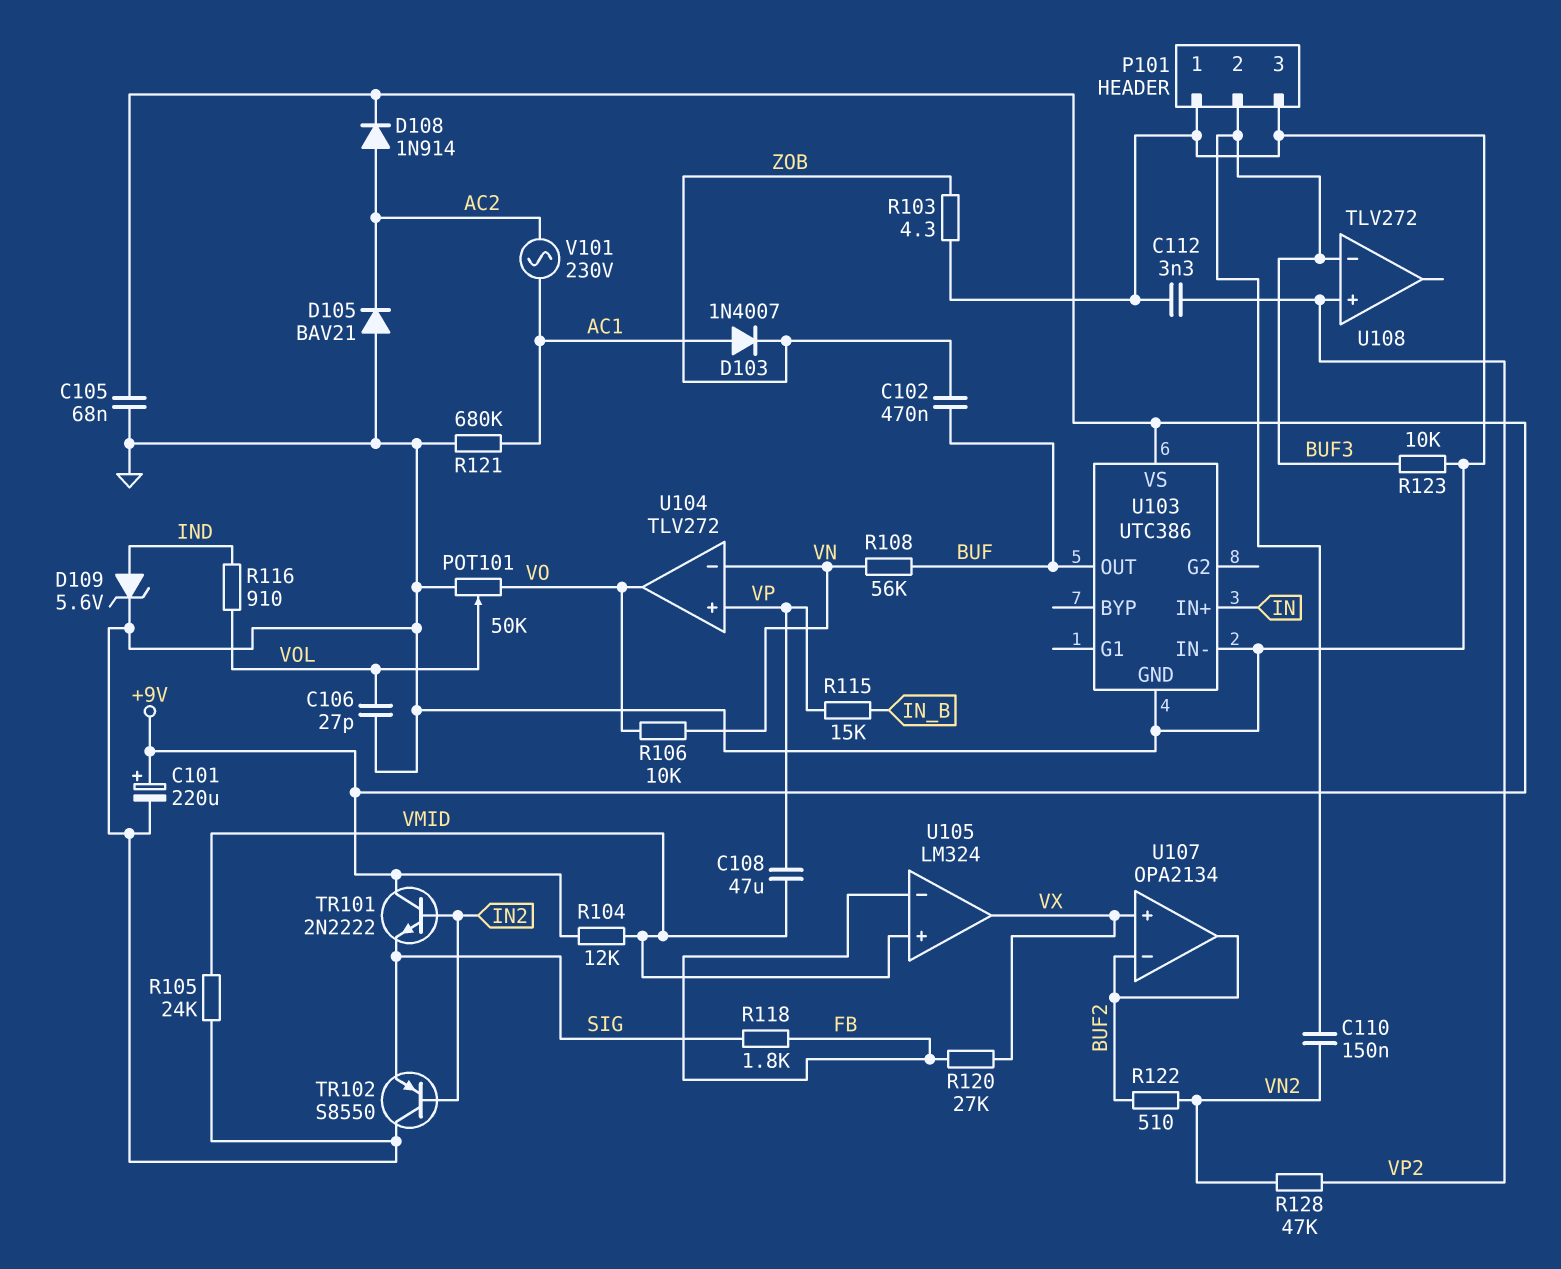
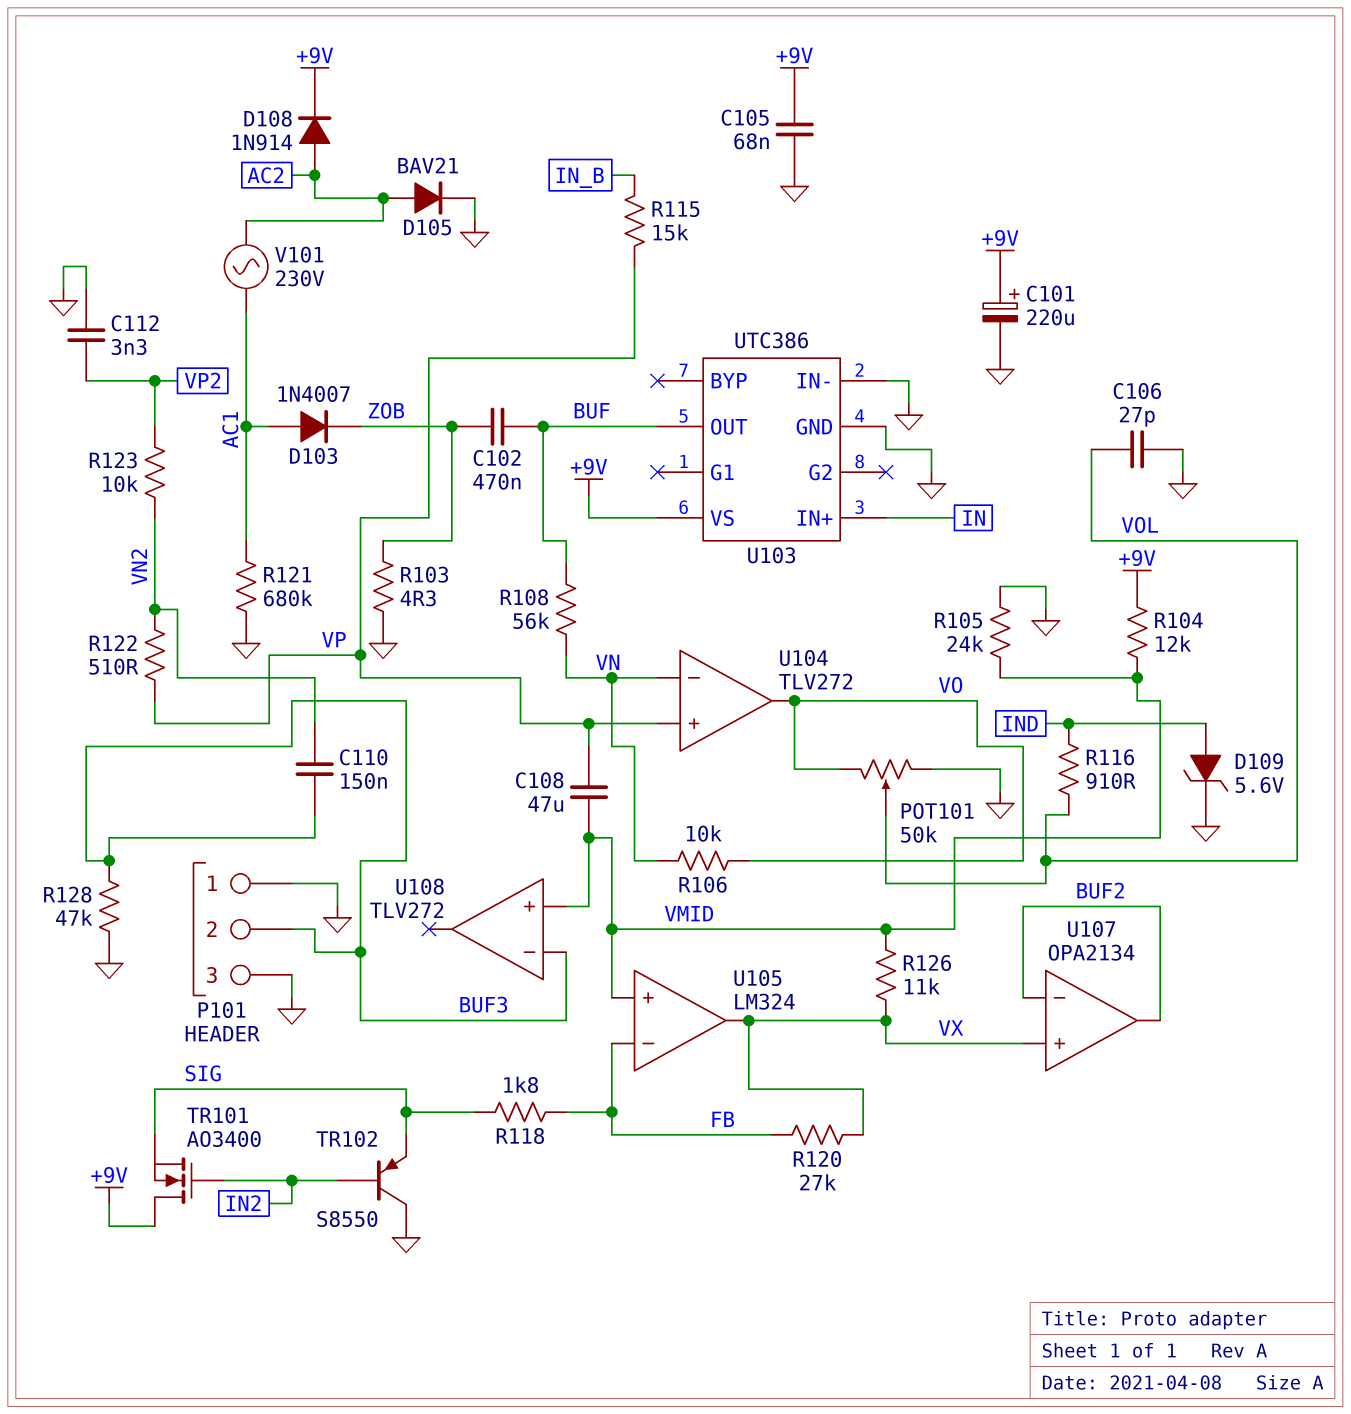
D105: diode BAV21 (A GND, K AC2) -> diode BAV21 (A AC2, K GND)
R122: 510 (BUF2, VN2) -> 510 (VN2, VP)
R123: 10k (BUF3, GND) -> 10k (VN2, VP2)
R126: none -> 11k (VMID, VX)
R128: 47k (VN2, VP2) -> 47k (BUF3, GND)
TR101: NPN 2N2222 (B IN2, C +9V, E SIG) -> NMOS AO3400 (G IN2, D +9V, S SIG)
U108 pin in+: VP2 -> VMID

